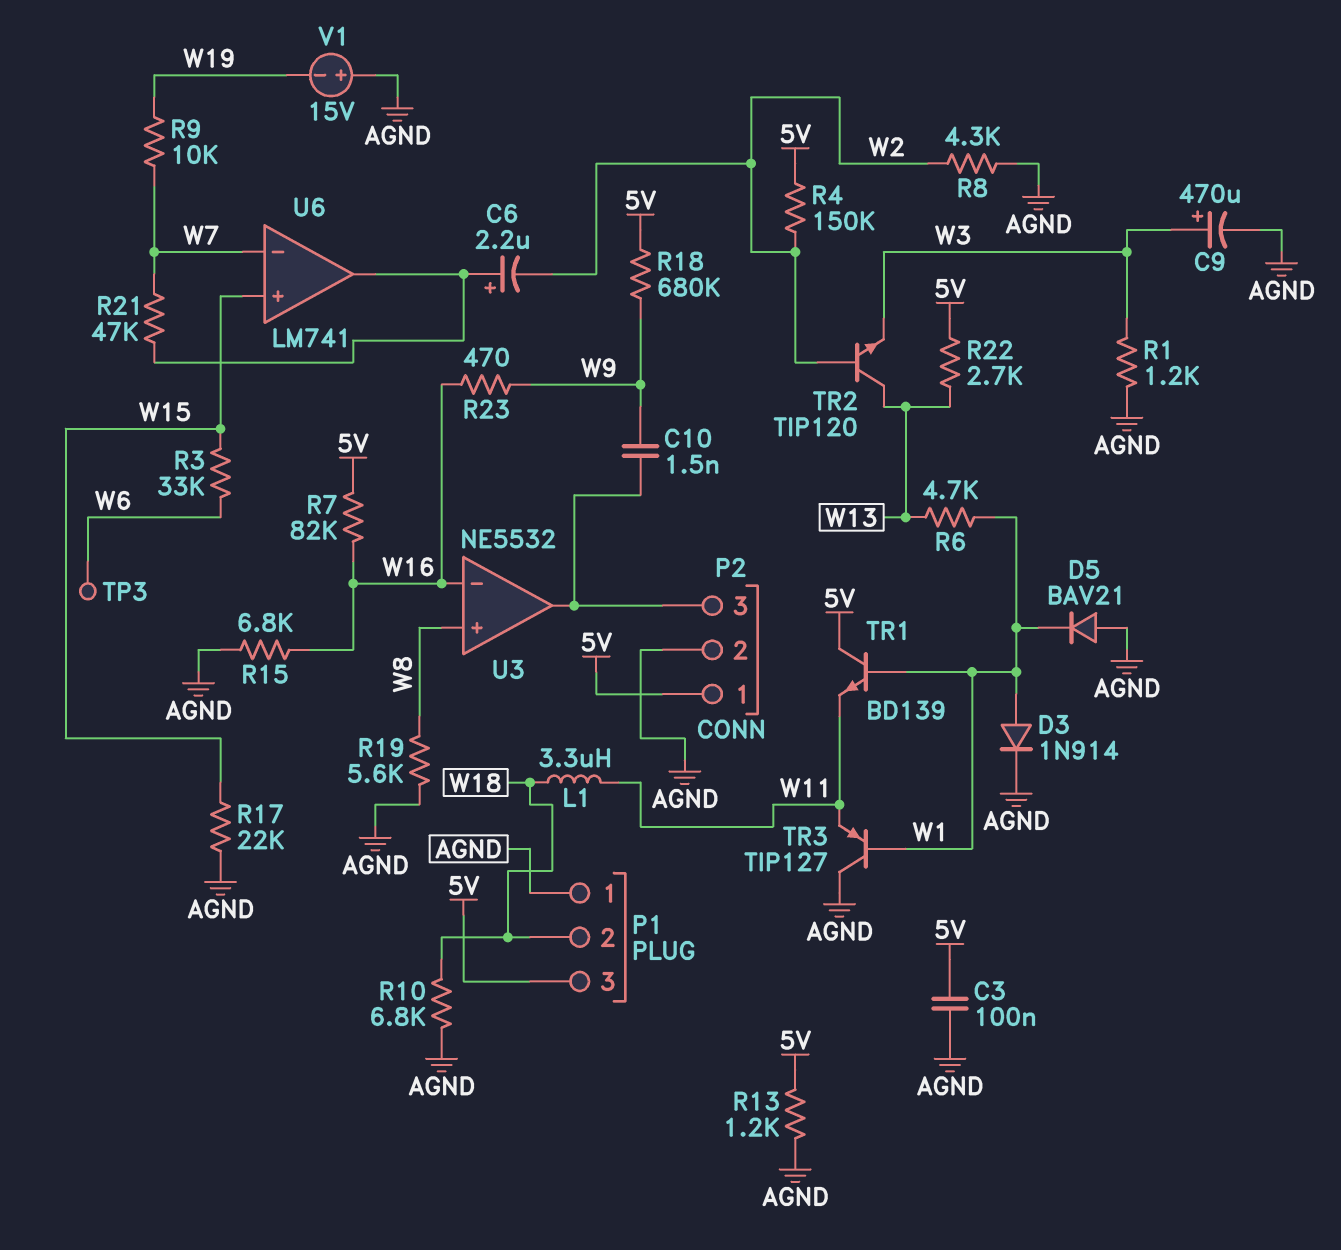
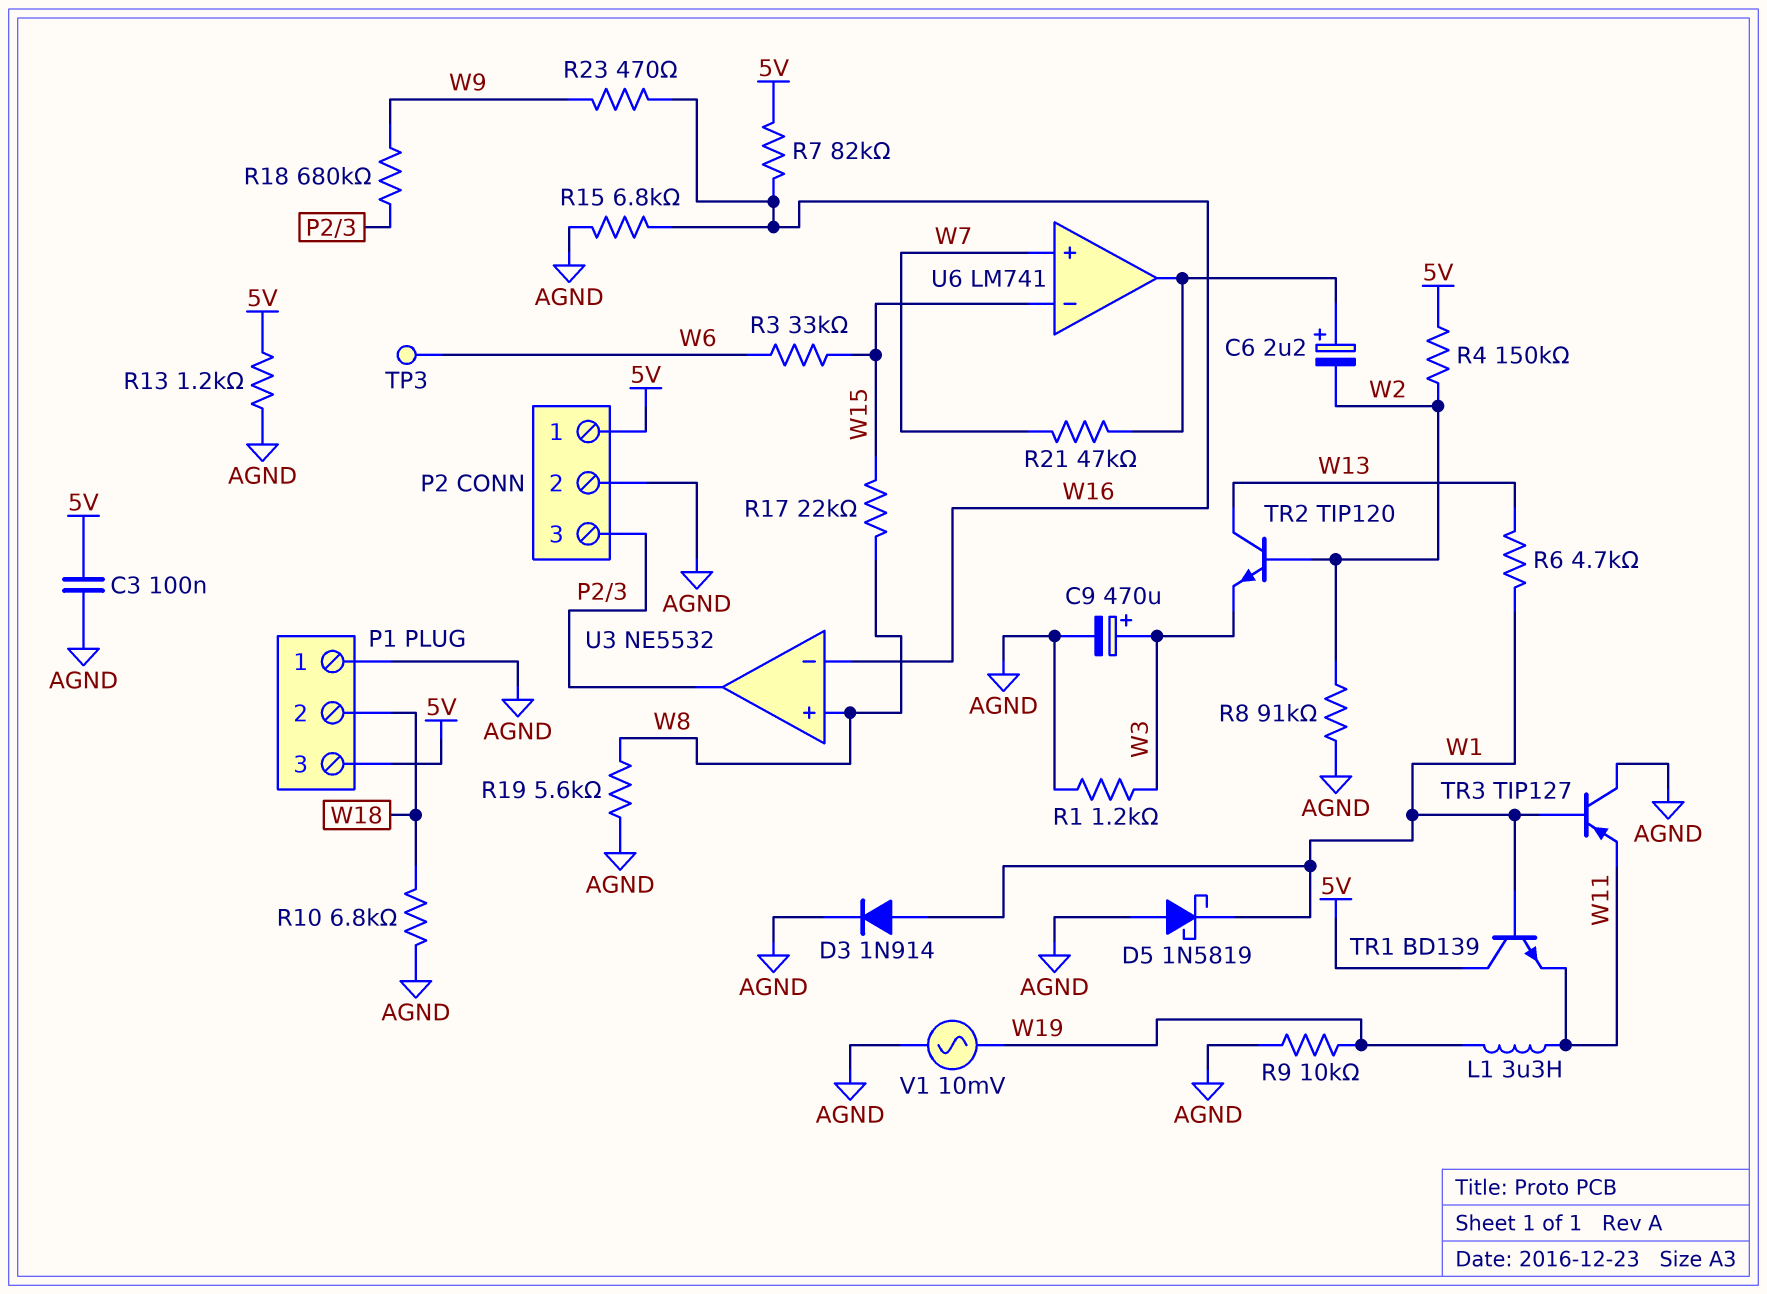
C10: 1.5nF (P2/3, W9) -> none
D5: diode BAV21 (A AGND, K W1) -> schottky 1N5819 (A AGND, K W1)
L1: 3.3uH (W11, W18) -> 3.3uH (W11, W19)
R8: 4.3k (AGND, W2) -> 91k (AGND, W2)
R9: 10k (W7, W19) -> 10k (AGND, W19)
R17: 22k (AGND, W15) -> 22k (W8, W15)
R18: 680k (5V, W9) -> 680k (P2/3, W9)
R22: 2.7k (5V, W13) -> none
U6 pin in+: W15 -> W7
U6 pin in-: W7 -> W15
V1: 15V (plus AGND, minus W19) -> AC 10mV (AGND, W19)

